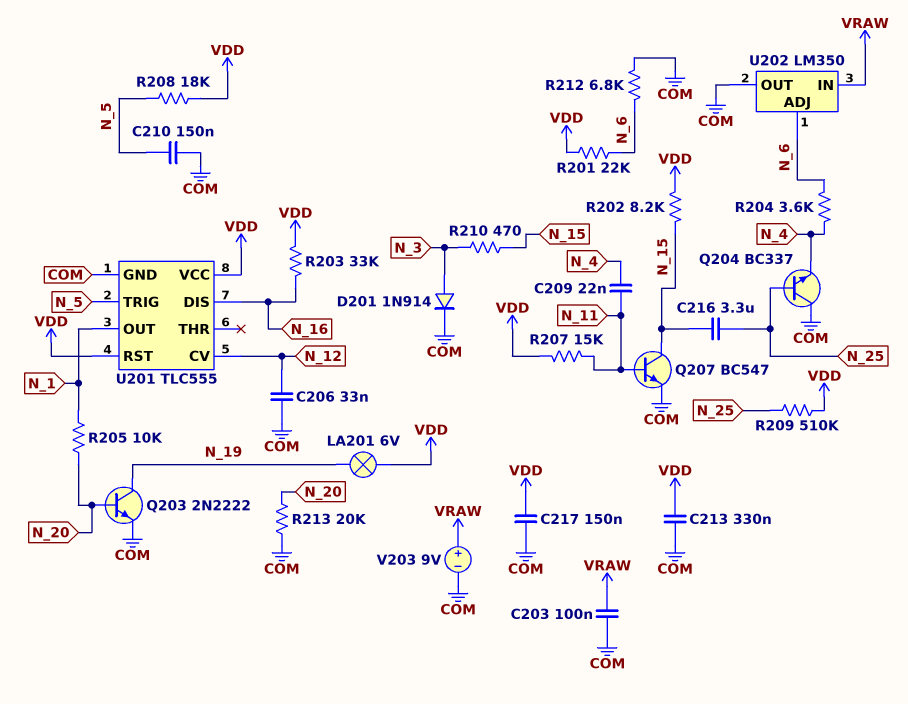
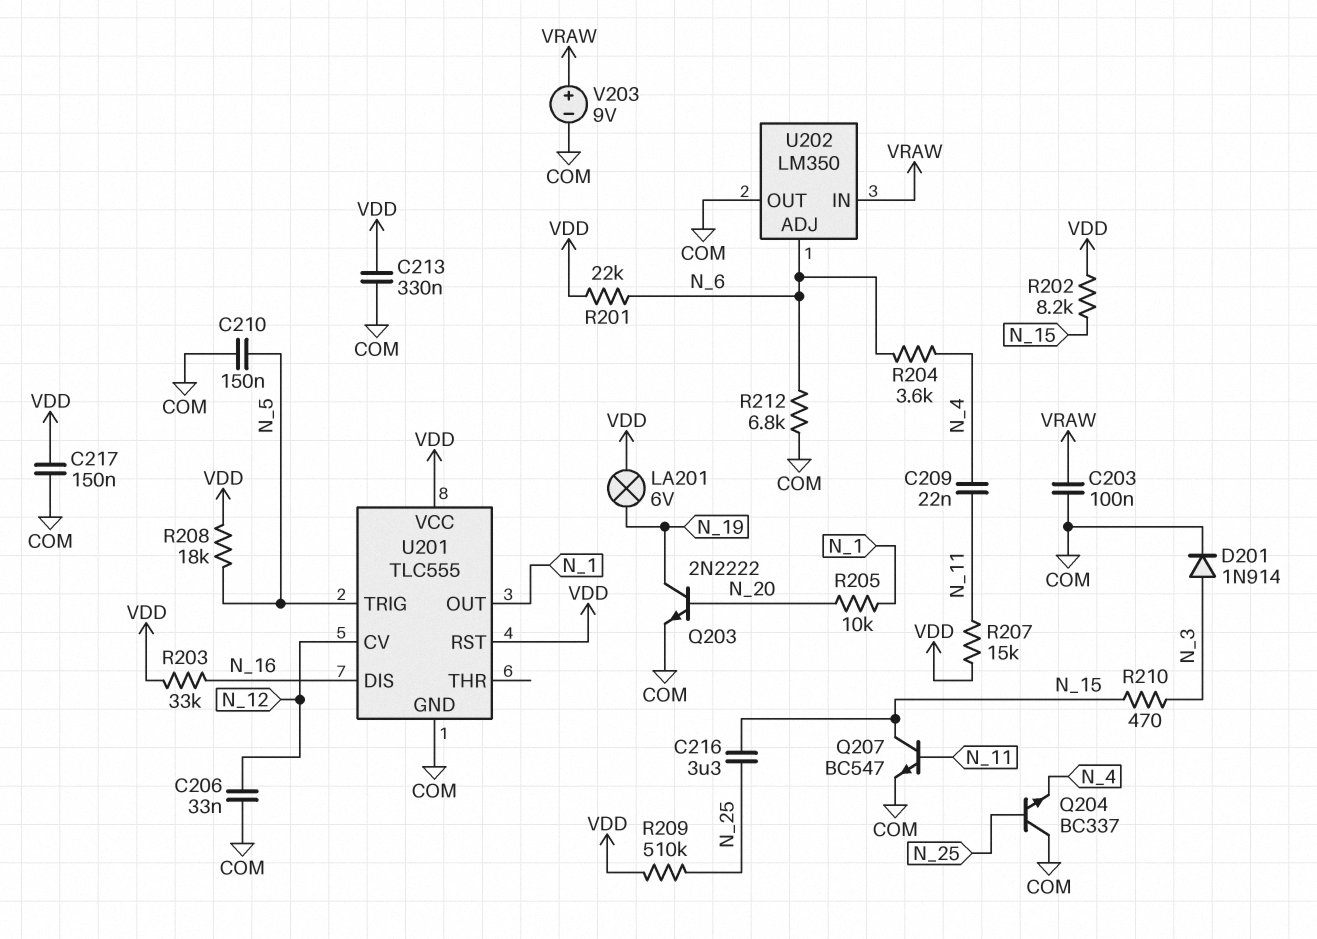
R213: 20k (COM, N_20) -> none

